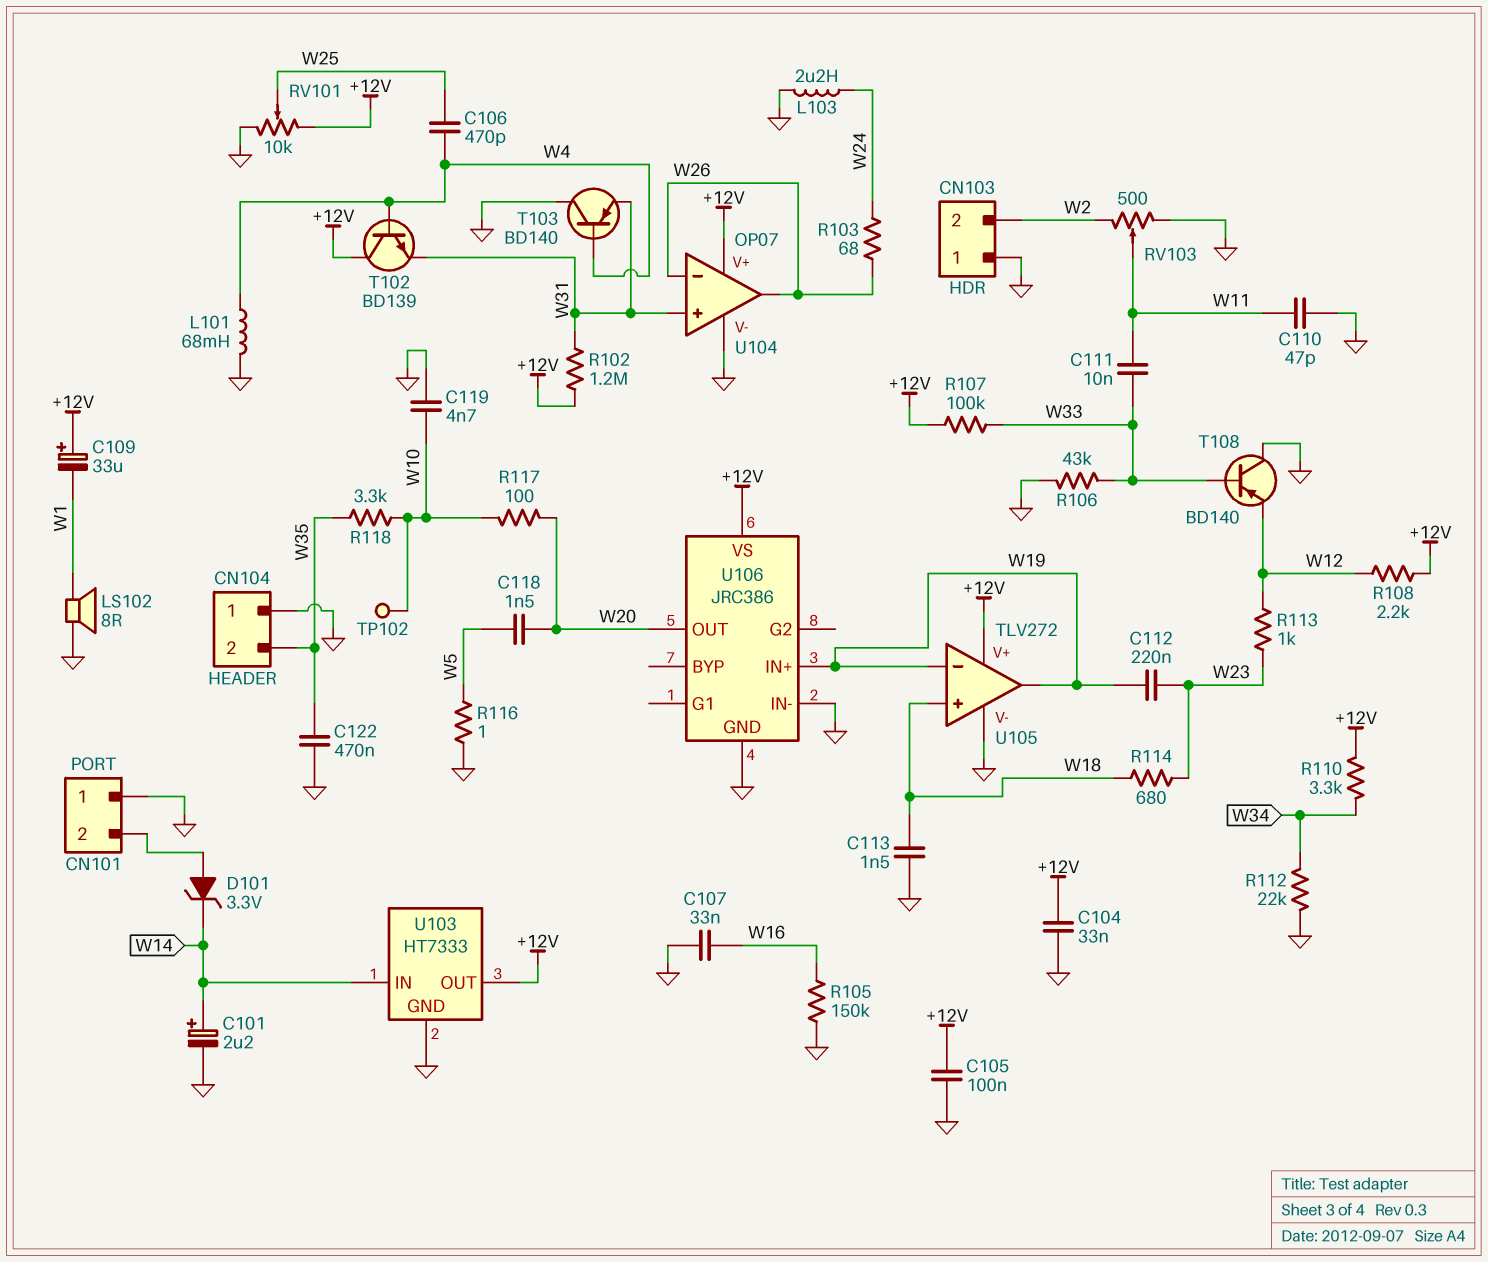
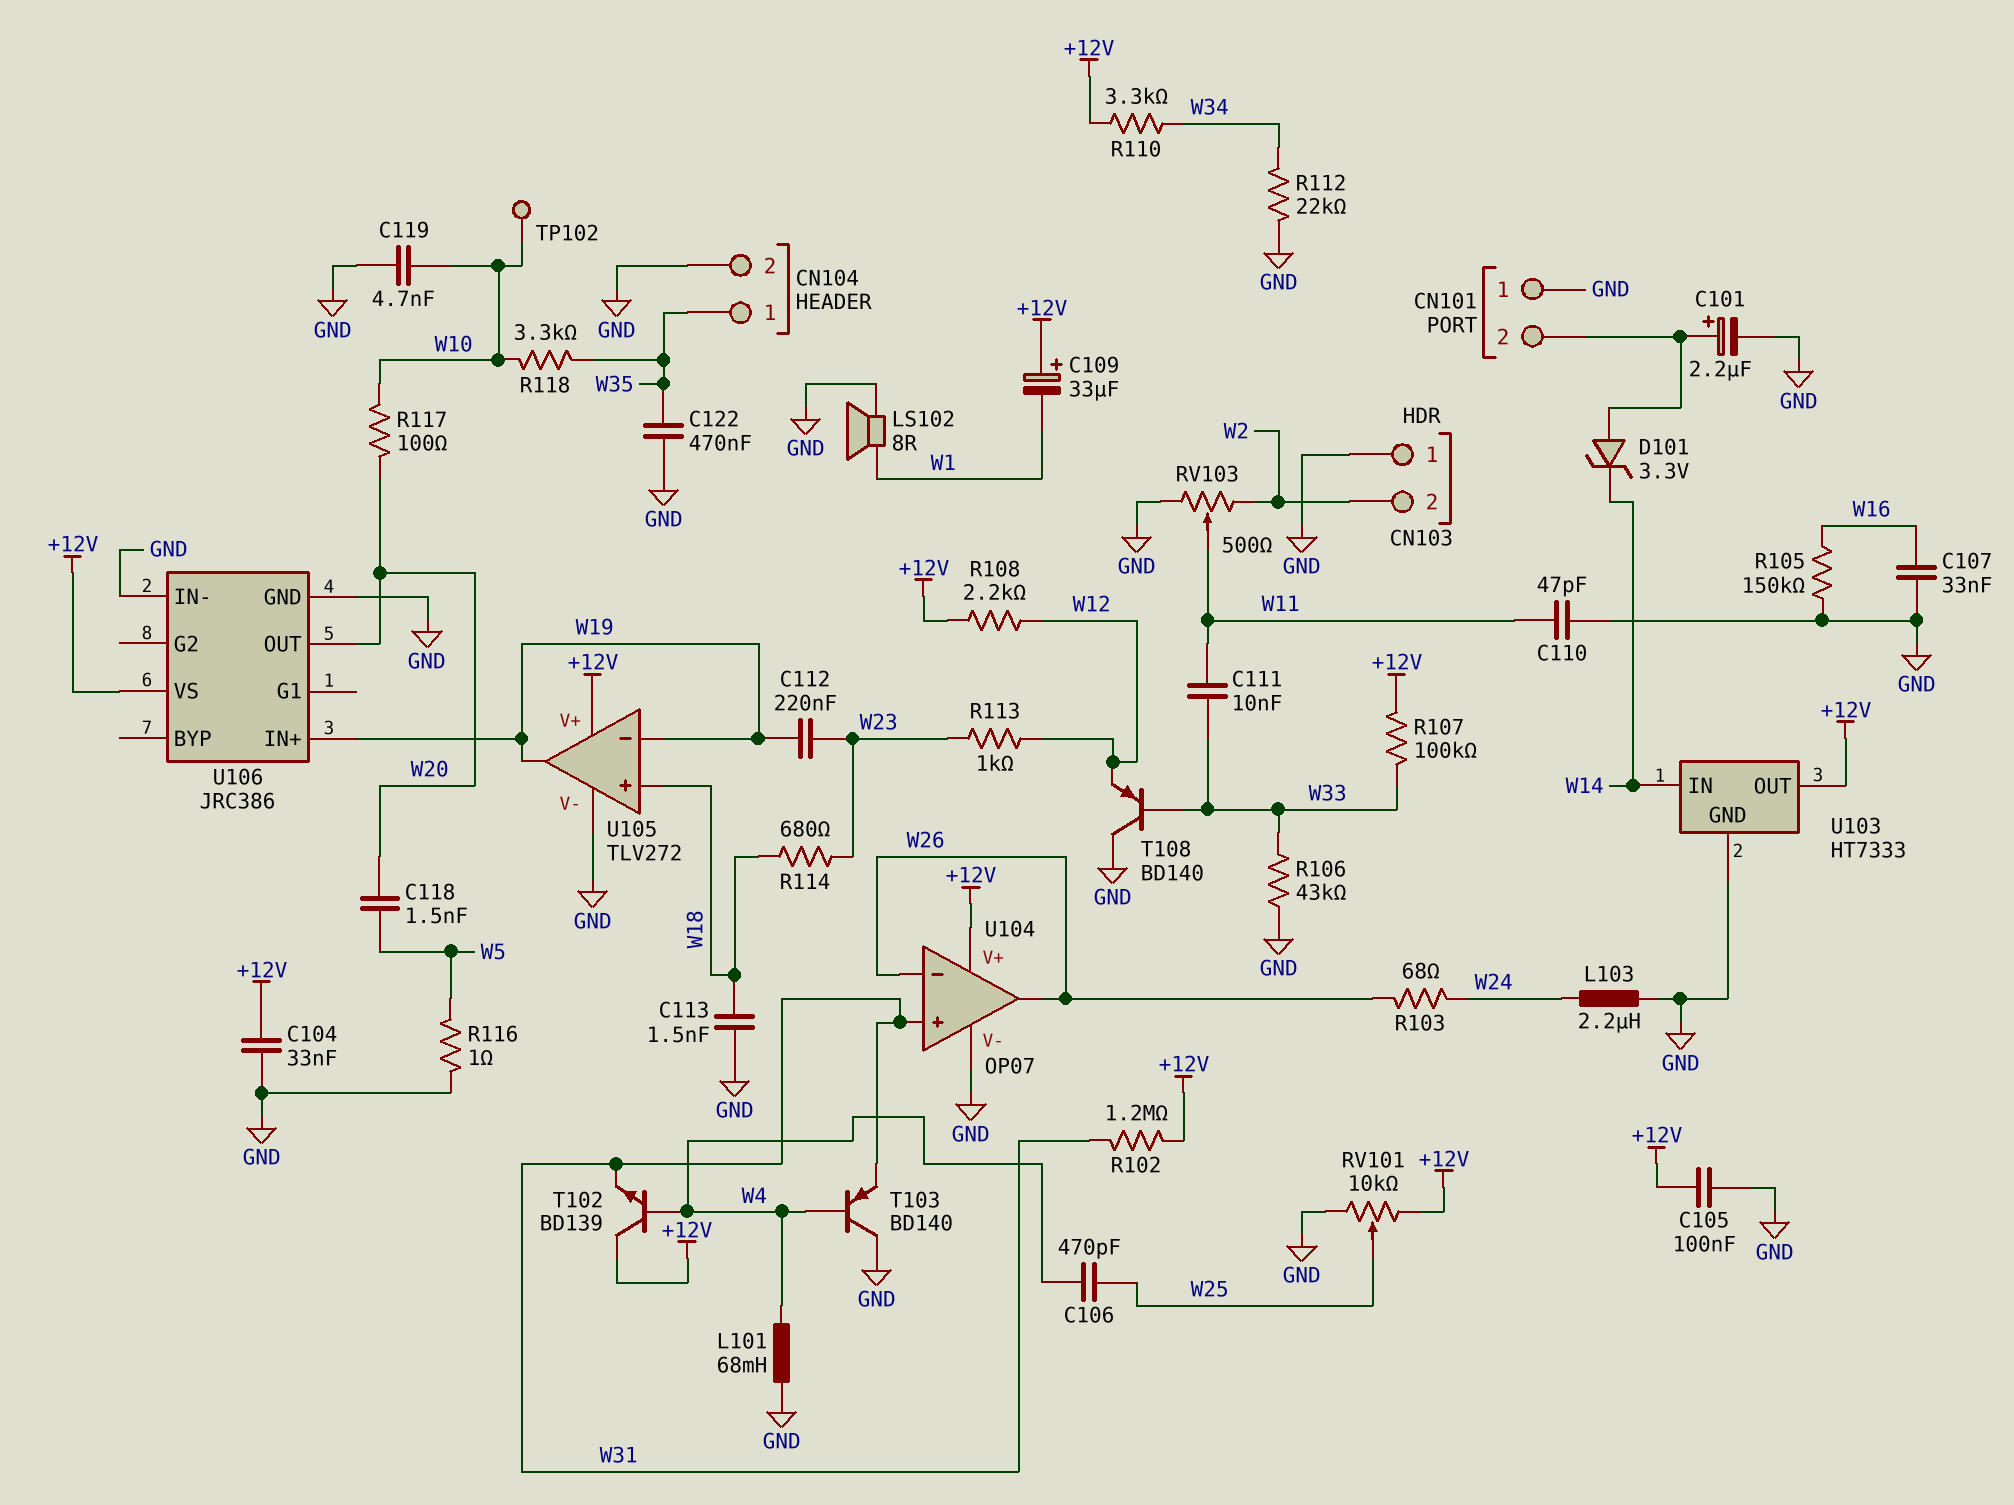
C101: 2.2uF (plus W14, minus GND) -> 2.2uF (plus CN101/2, minus GND)
CN104 pin 1: GND -> W35
CN104 pin 2: W35 -> GND

